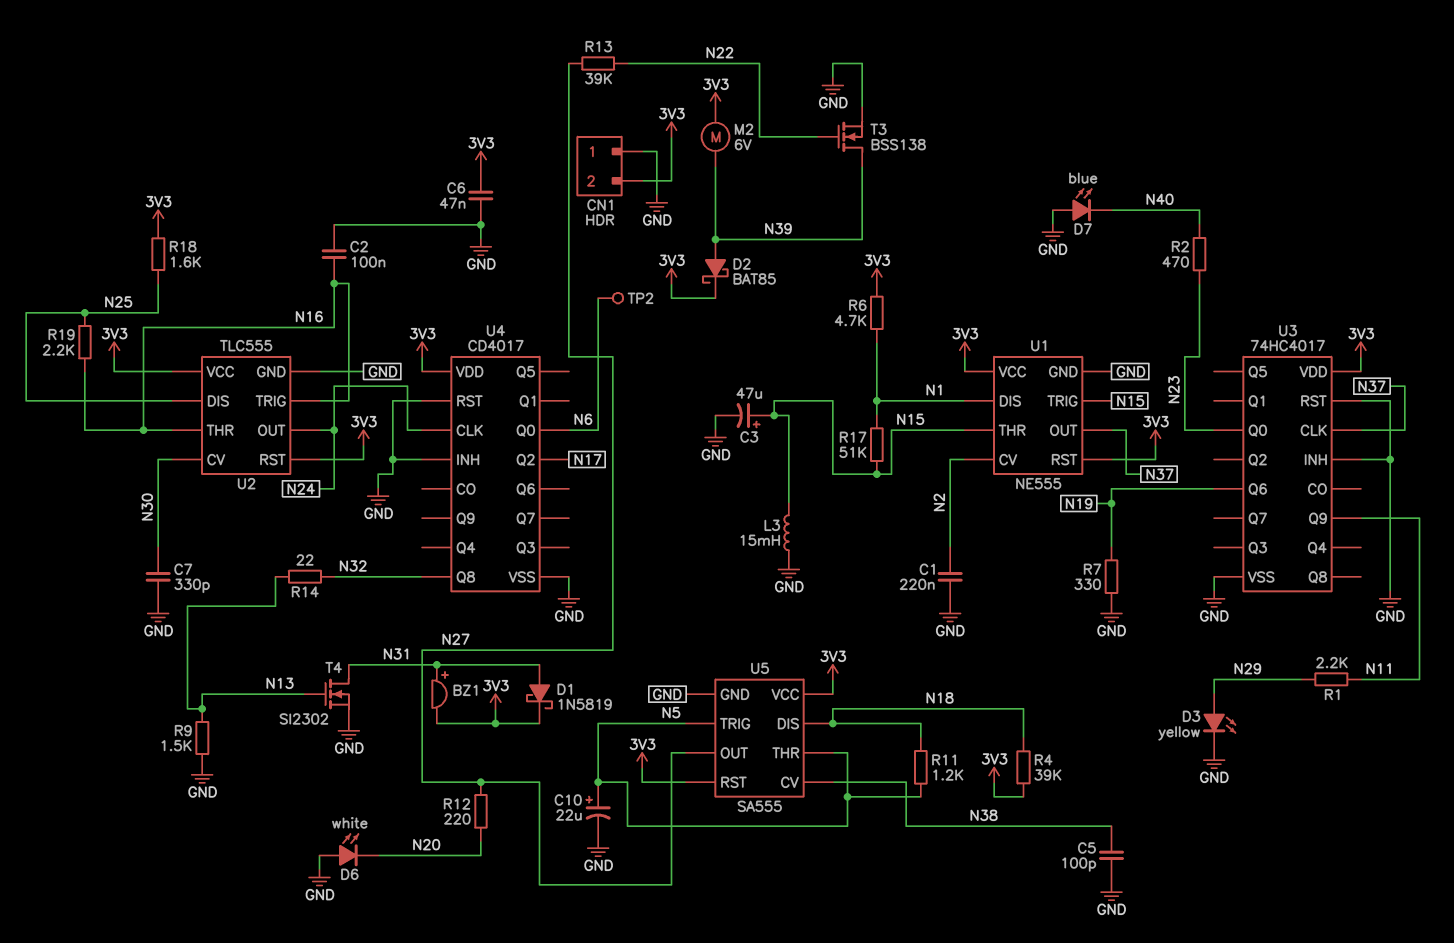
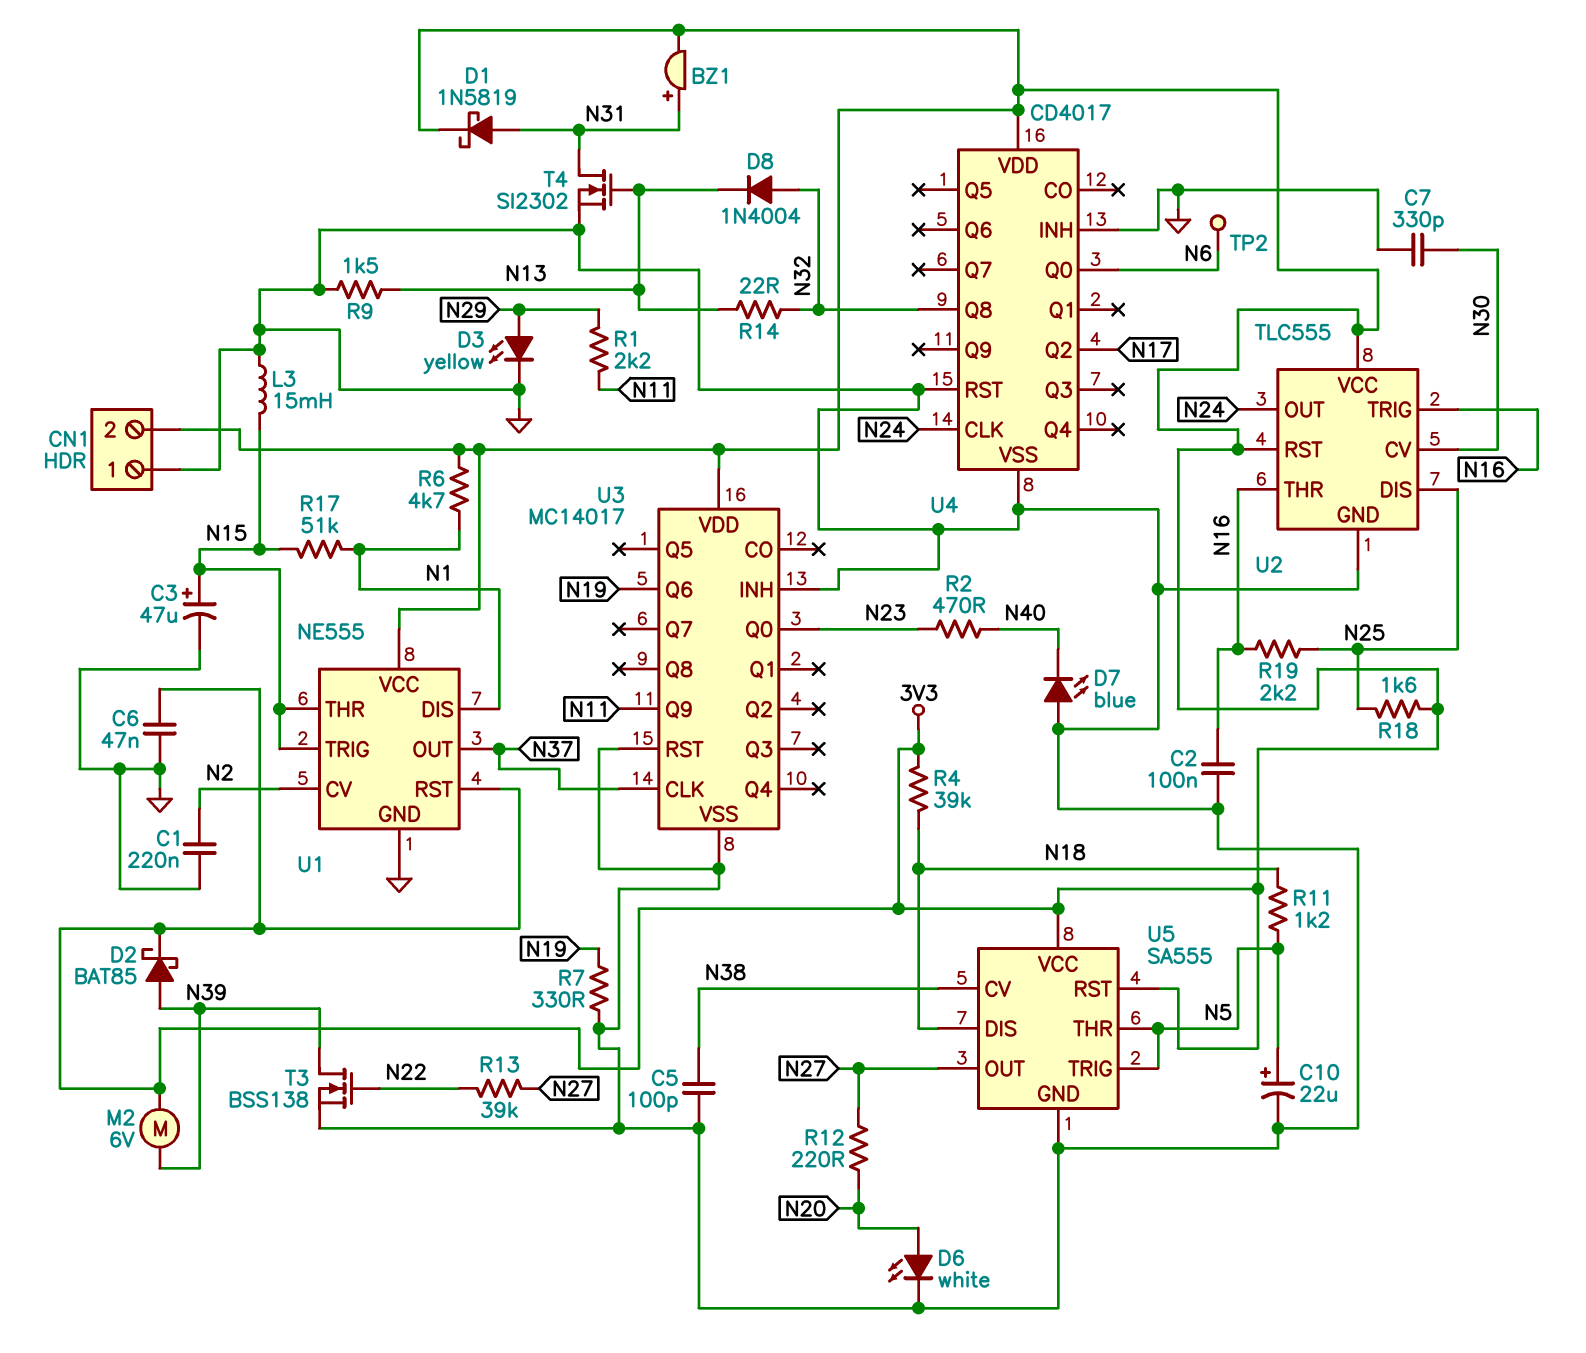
D6: LED white (A GND, K N20) -> LED white (A N20, K GND)
D8: none -> diode 1N4004 (A N32, K N13)
U3: 74HC4017 -> MC14017

